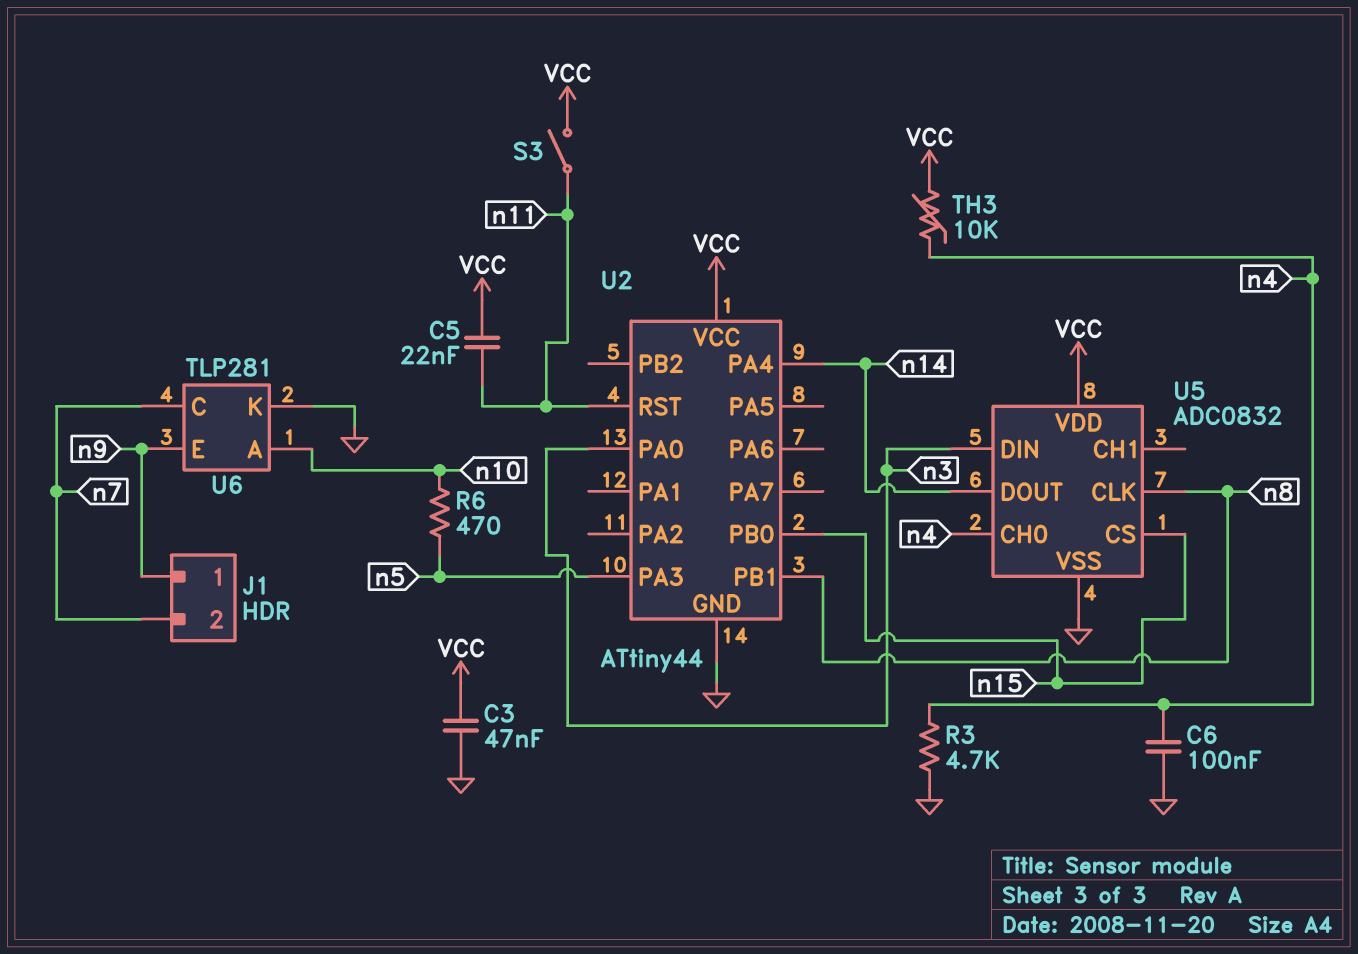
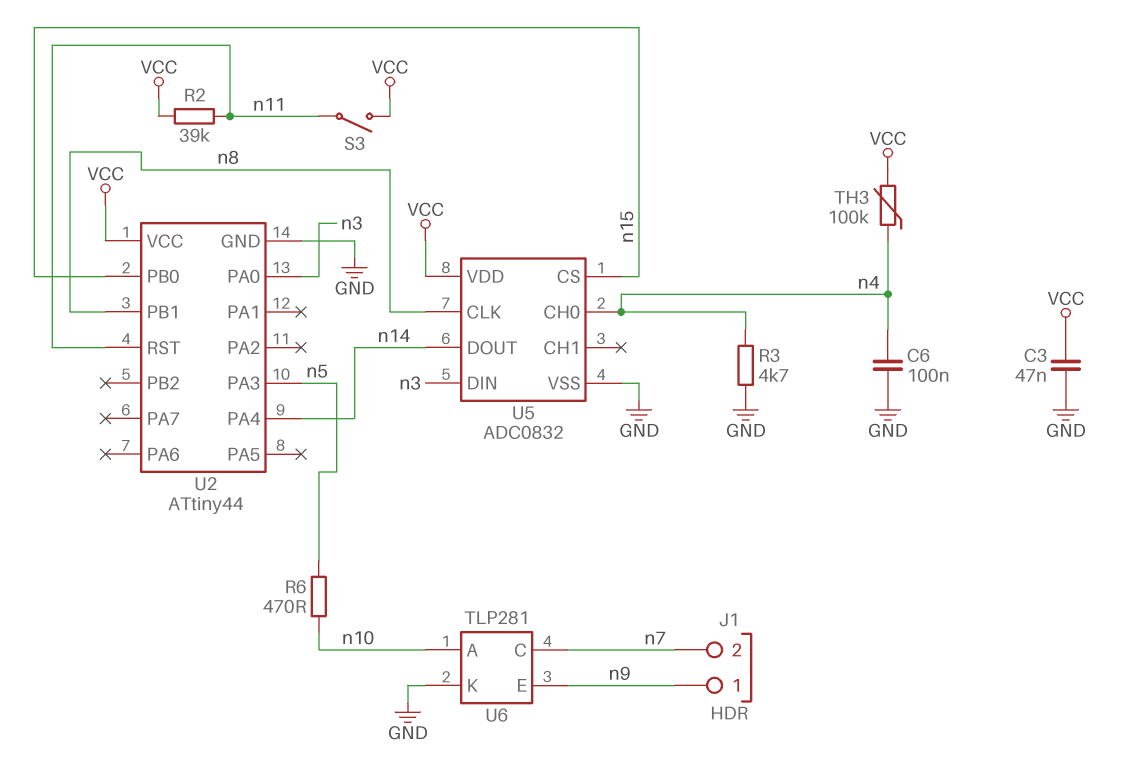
C5: 22nF (VCC, n11) -> none
R2: none -> 39k (VCC, n11)
TH3: 10k (VCC, n4) -> 100k (VCC, n4)

